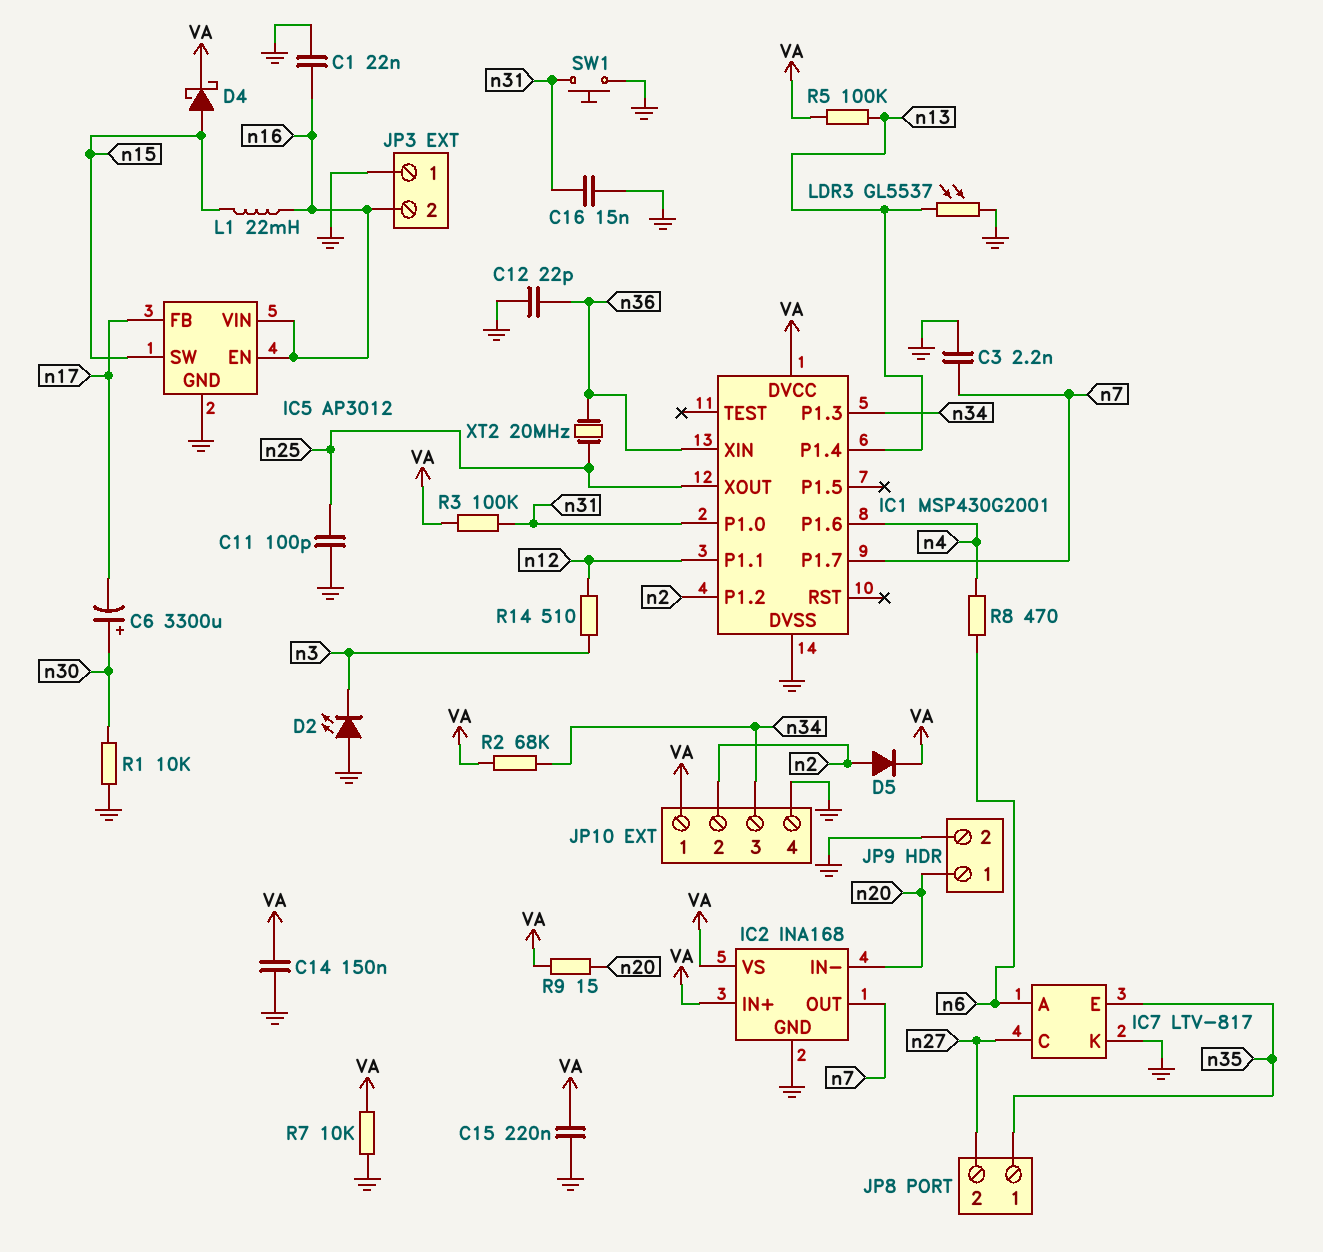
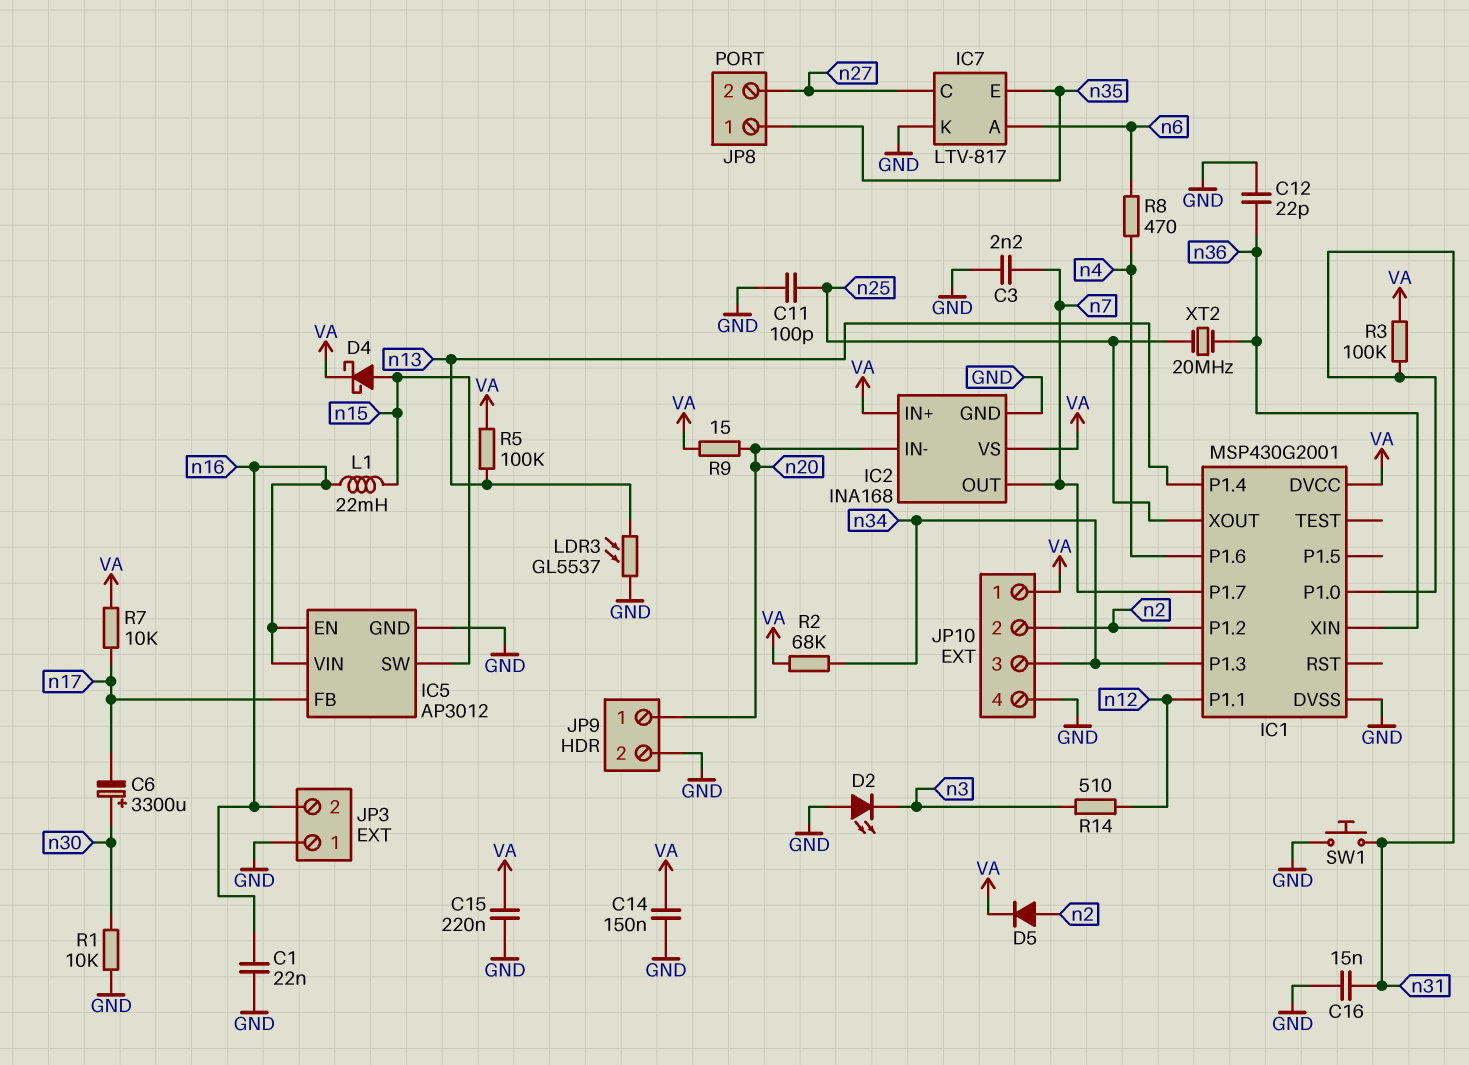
R7: 10k (GND, VA) -> 10k (VA, n17)

